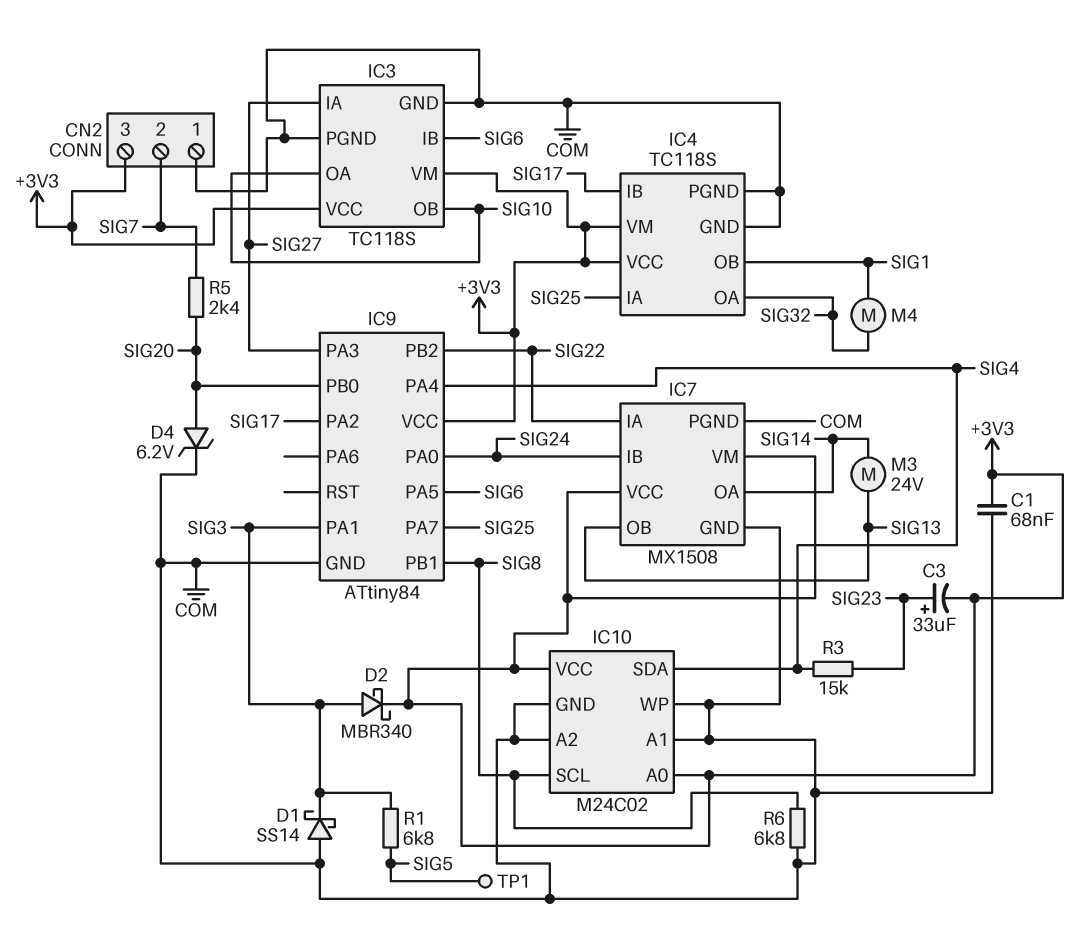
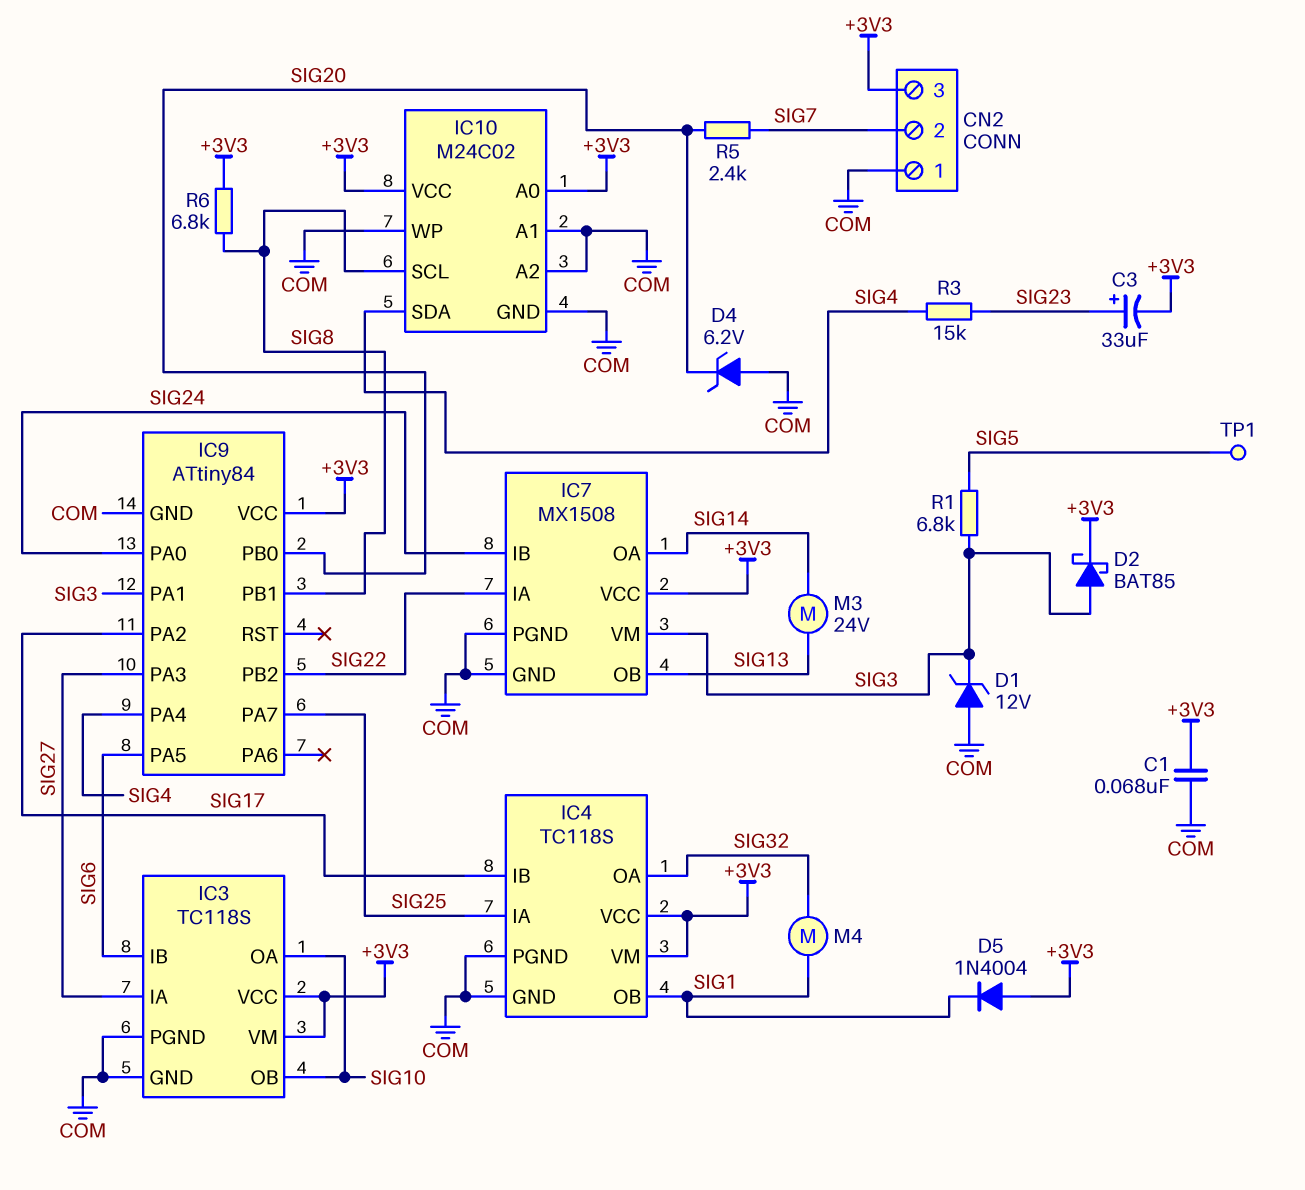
D1: schottky SS14 (A COM, K SIG3) -> zener 12V (A COM, K SIG3)
D2: schottky MBR340 (A SIG3, K +3V3) -> schottky BAT85 (A SIG3, K +3V3)
D4: zener 6.2V (A SIG20, K COM) -> zener 6.2V (A COM, K SIG20)
D5: none -> diode 1N4004 (A +3V3, K SIG1)
IC7 pin VM: +3V3 -> SIG3
R6: 6.8k (COM, SIG8) -> 6.8k (+3V3, SIG8)

